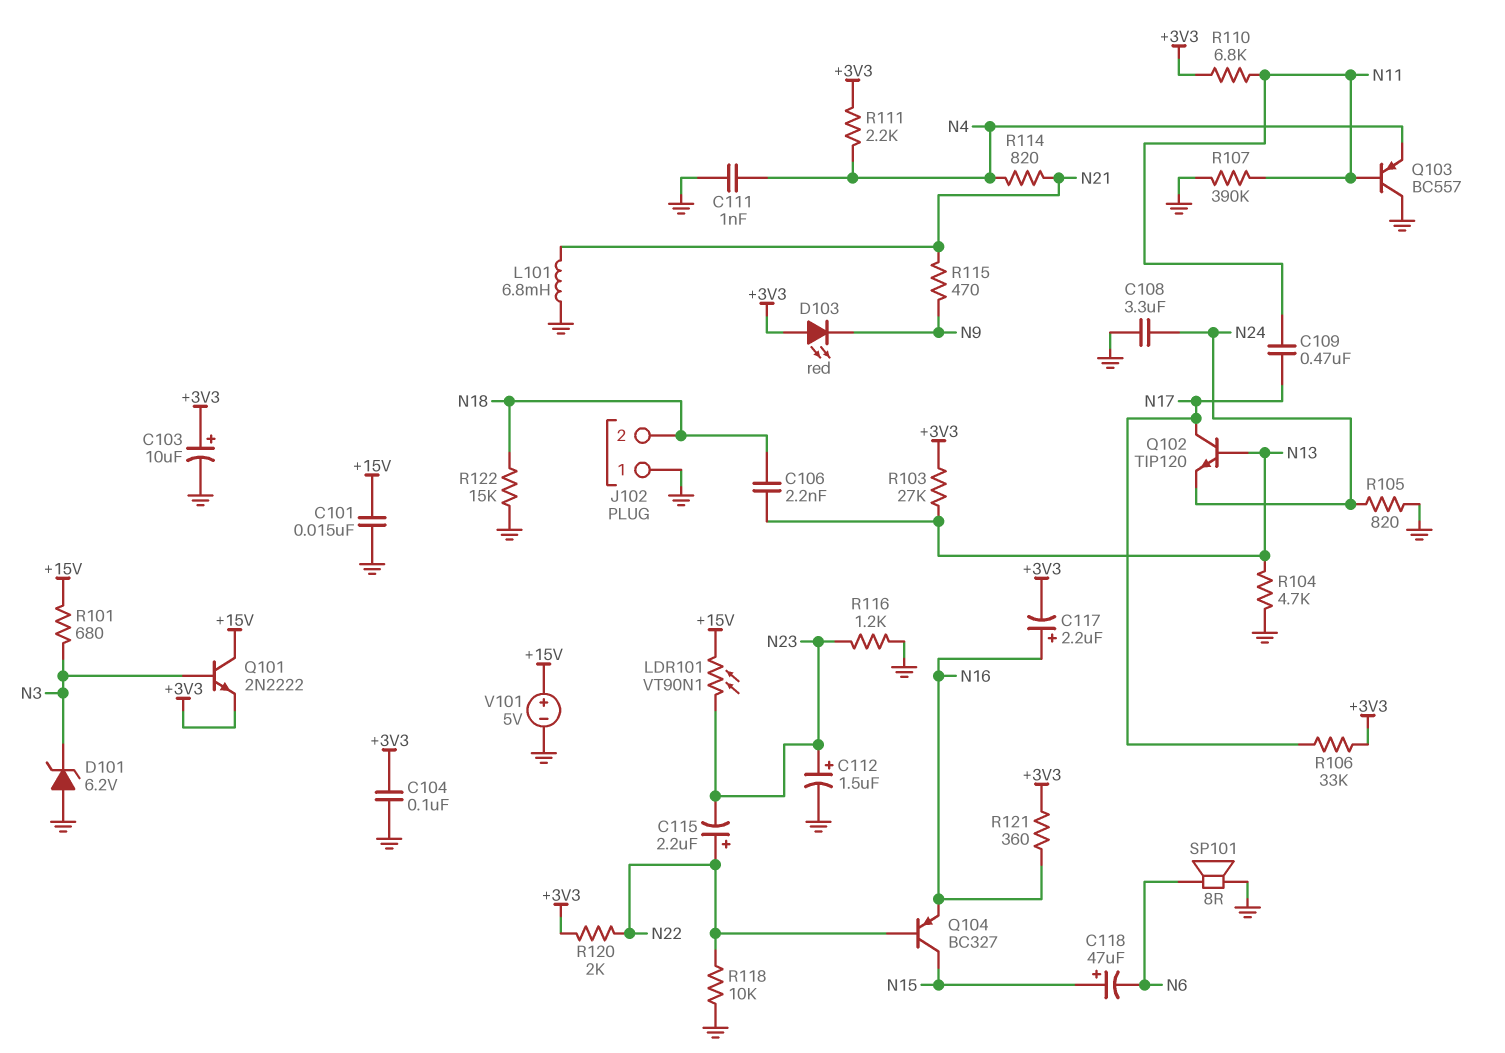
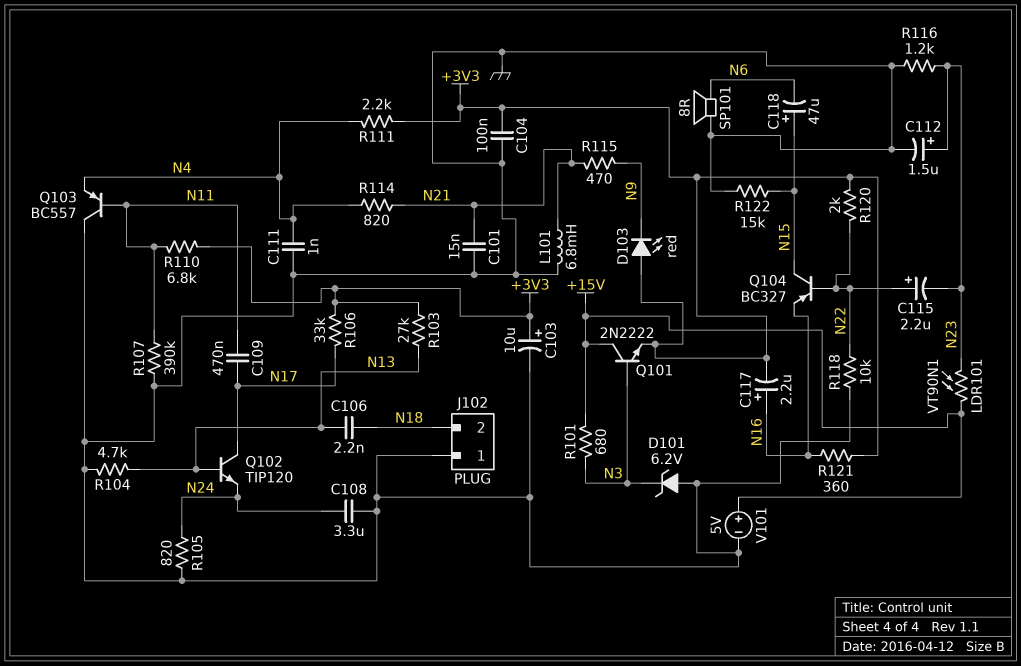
C101: 15nF (+15V, GND) -> 15nF (GND, N21)
R122: 15k (GND, N18) -> 15k (GND, N15)

